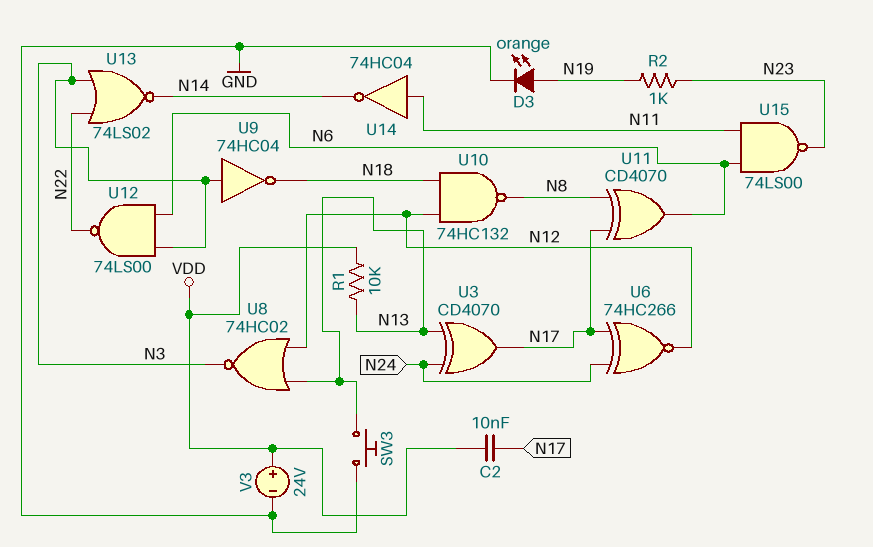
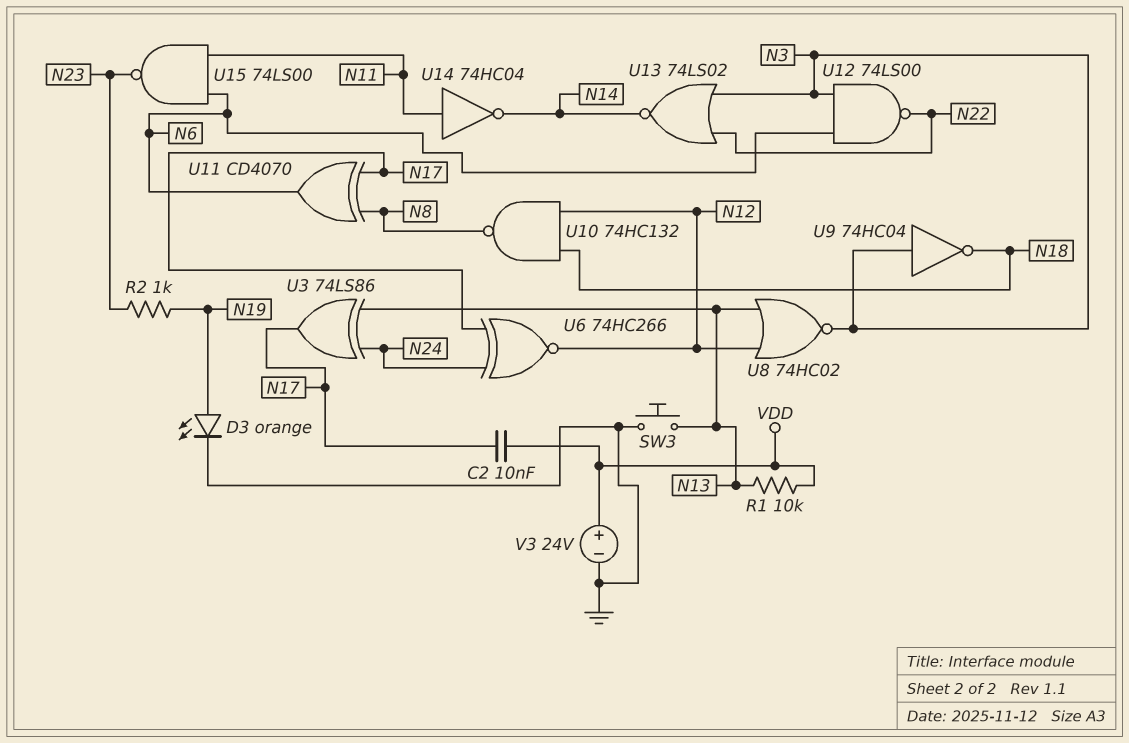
U3: XOR CD4070 (in N13, in N24, out N17) -> XOR 74LS86 (in N13, in N24, out N17)

